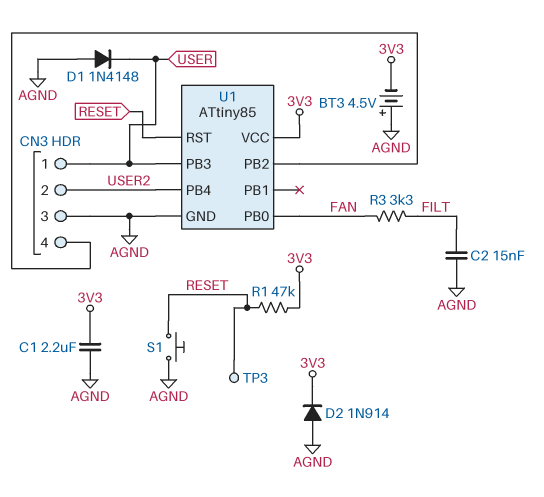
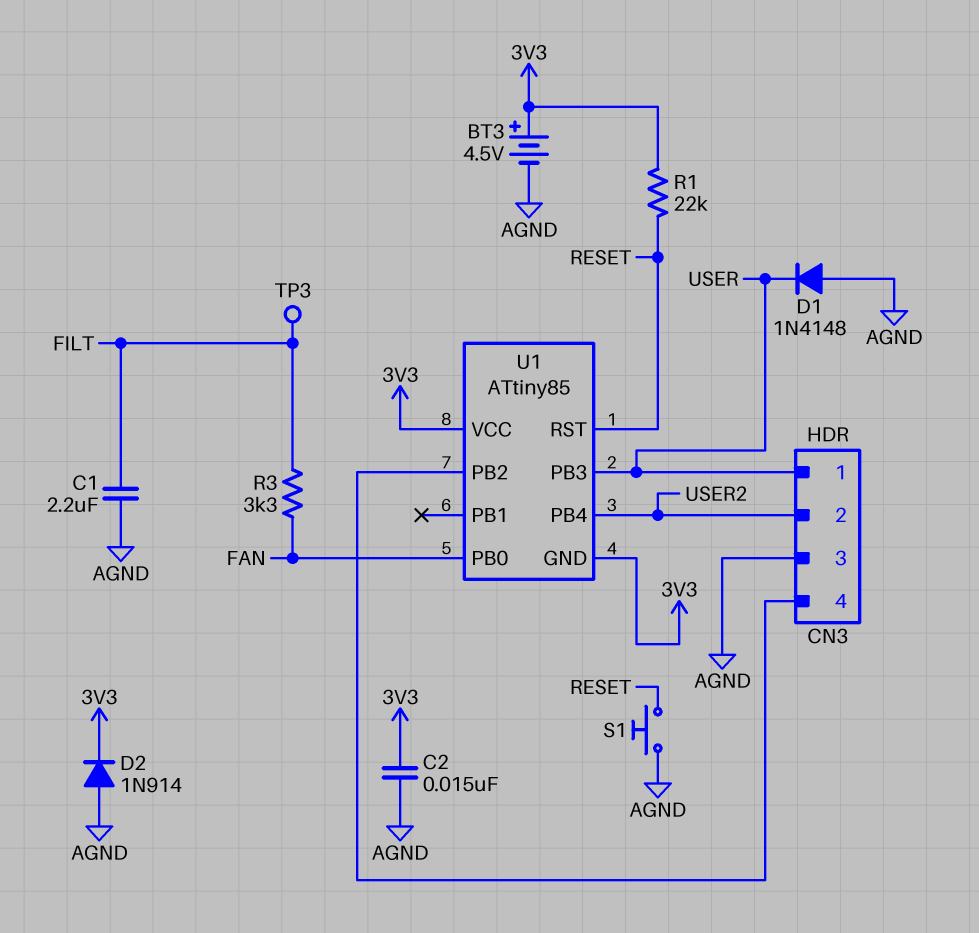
BT3: 4.5V (plus AGND, minus 3V3) -> 4.5V (plus 3V3, minus AGND)
C1: 2.2uF (3V3, AGND) -> 2.2uF (AGND, FILT)
C2: 15nF (AGND, FILT) -> 15nF (3V3, AGND)
R1: 47k (3V3, RESET) -> 22k (3V3, RESET)
TP3: test point (RESET) -> test point (FILT)
U1 pin GND: AGND -> 3V3

